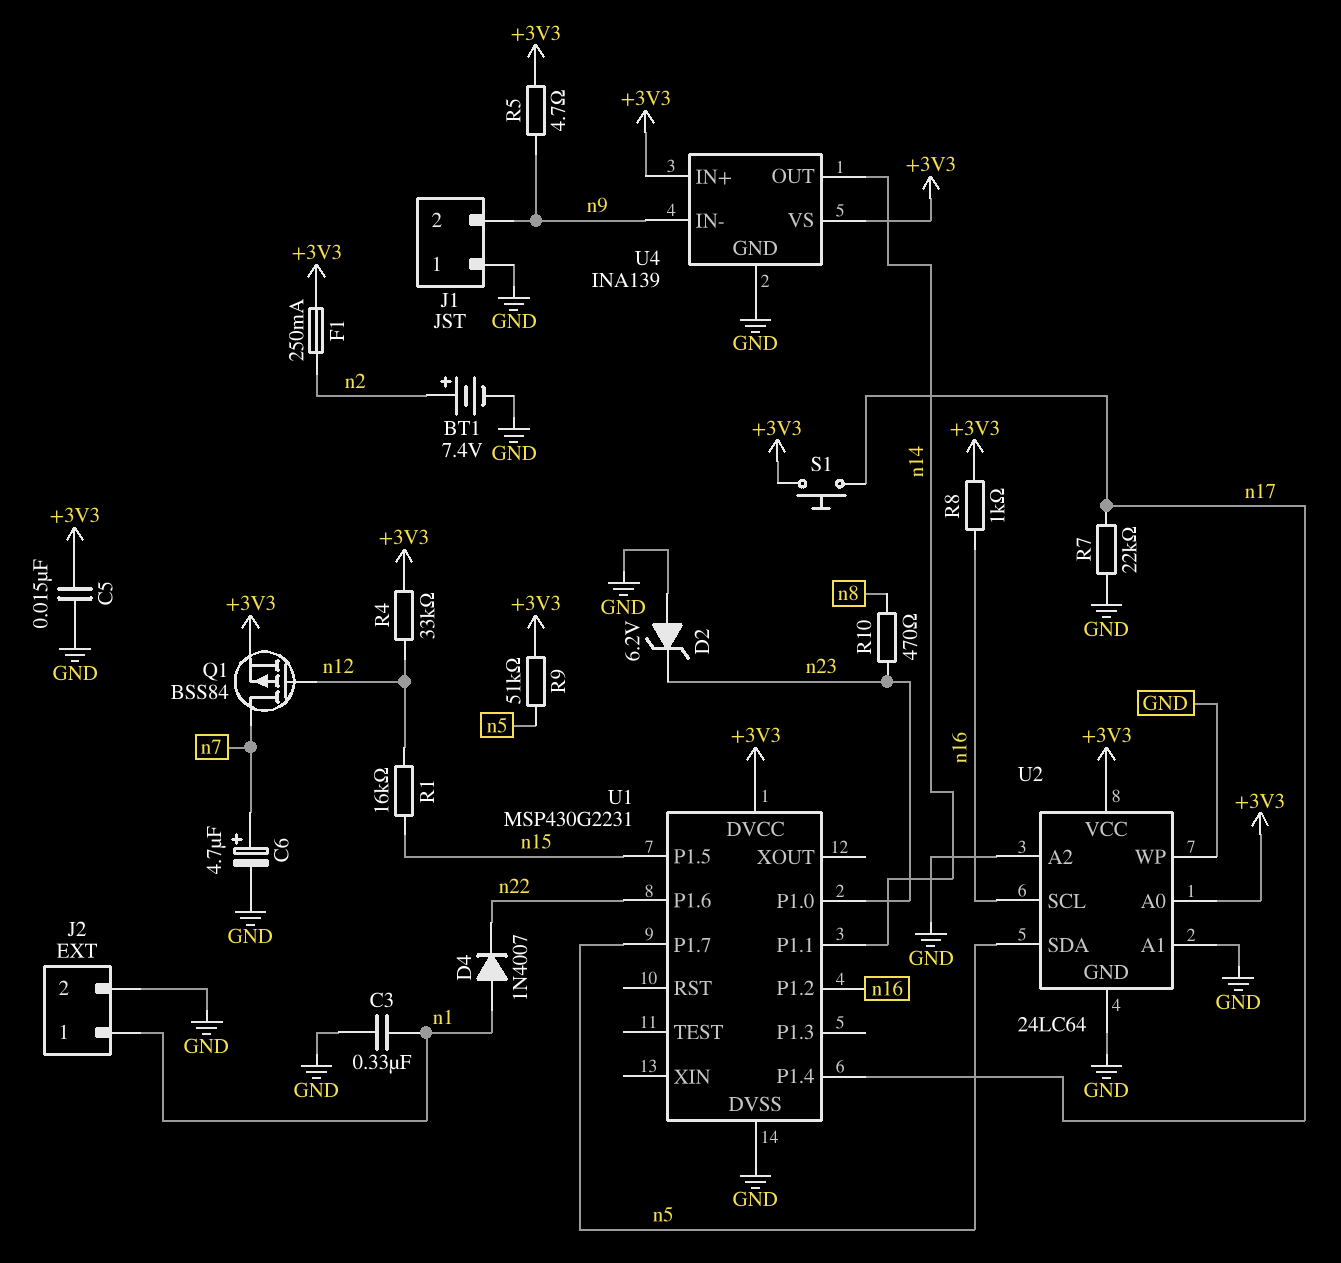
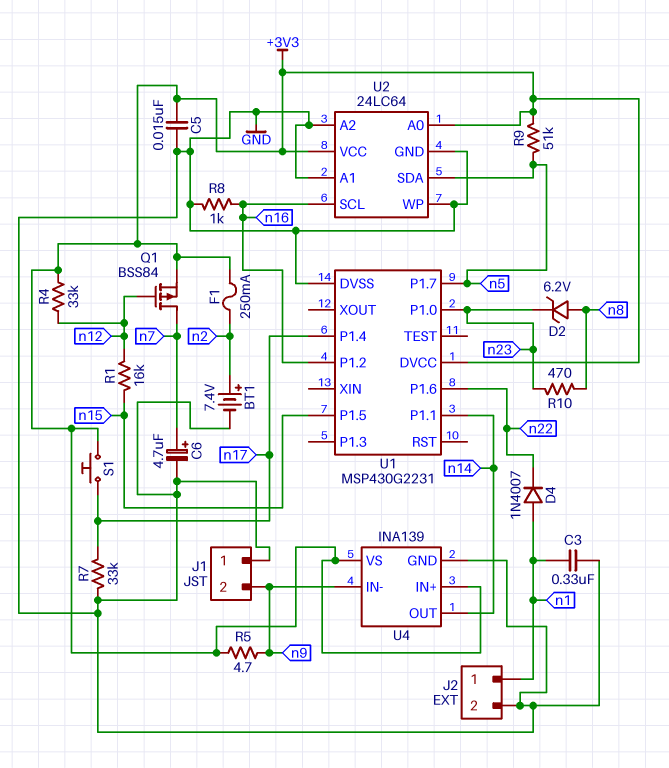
D2: zener 6.2V (A GND, K n23) -> zener 6.2V (A n8, K n23)
R7: 22k (GND, n17) -> 33k (GND, n17)
R8: 1k (+3V3, n16) -> 1k (GND, n16)

